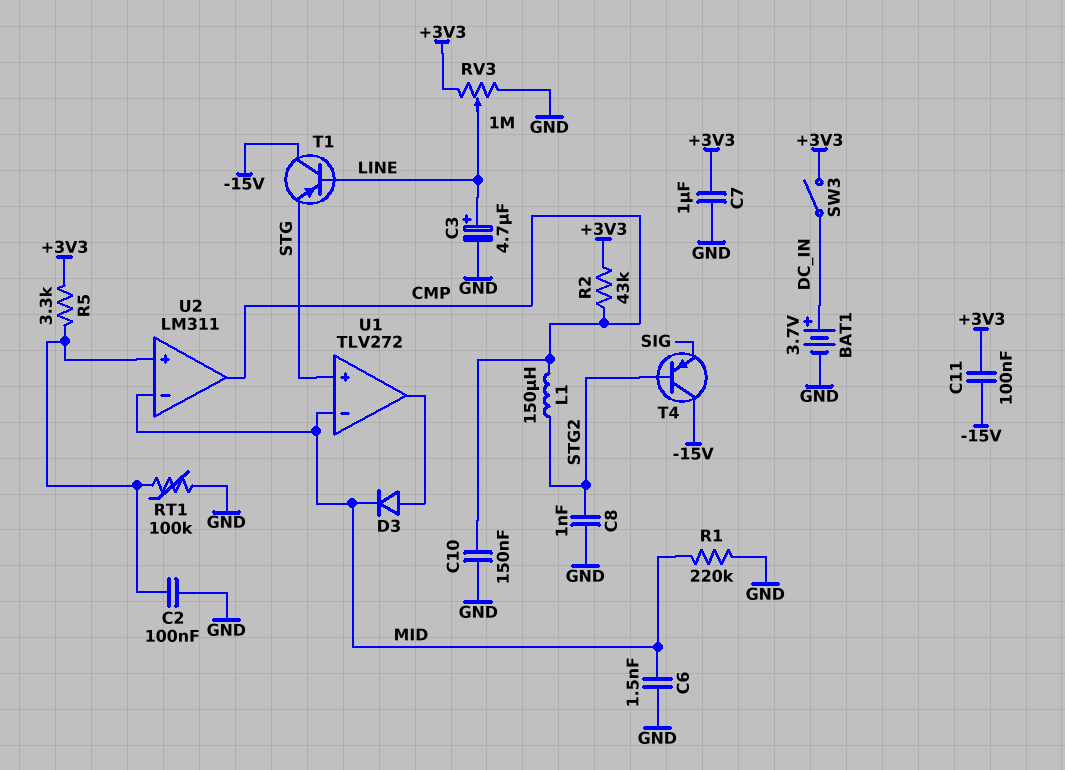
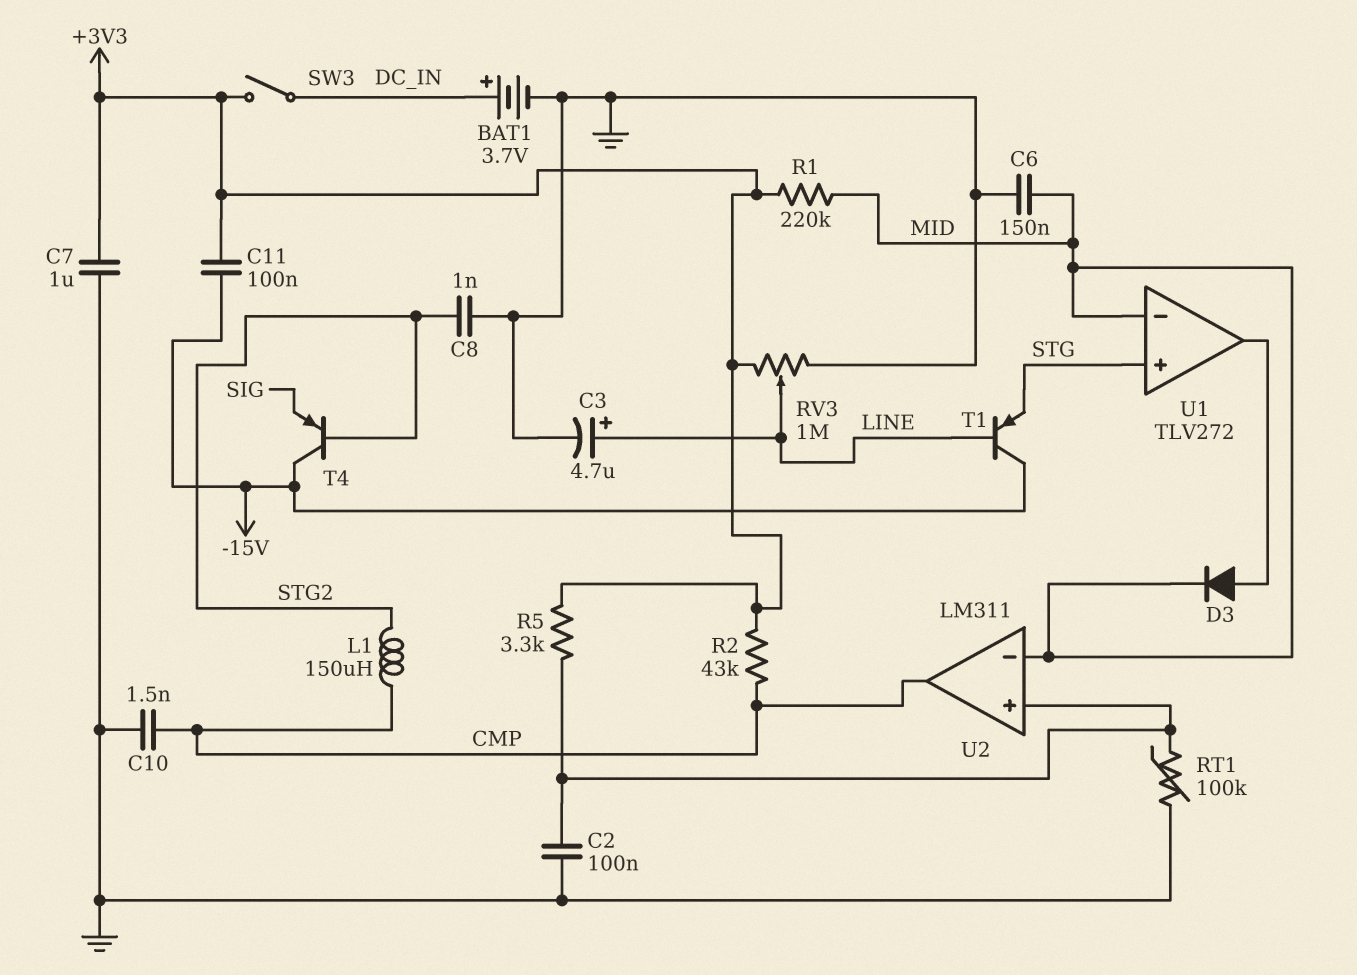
C6: 1.5nF (GND, MID) -> 150nF (GND, MID)
C10: 150nF (CMP, GND) -> 1.5nF (CMP, GND)
R1: 220k (GND, MID) -> 220k (+3V3, MID)

